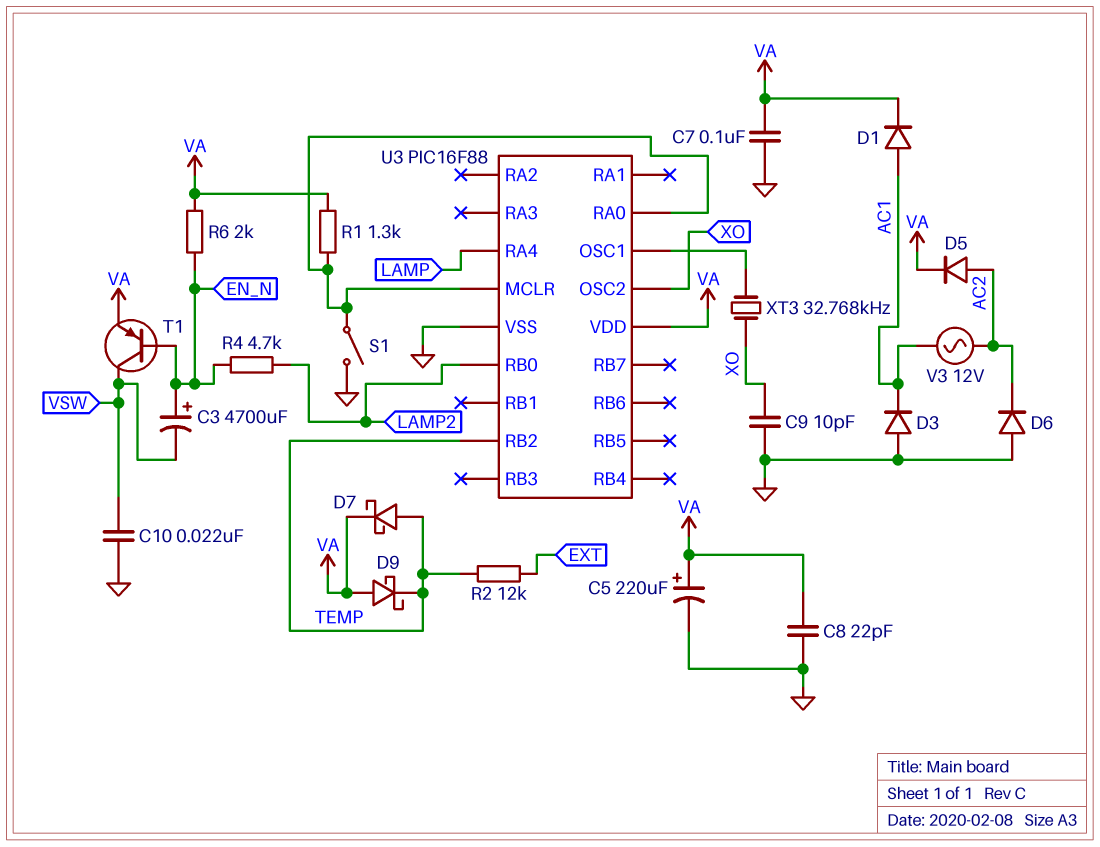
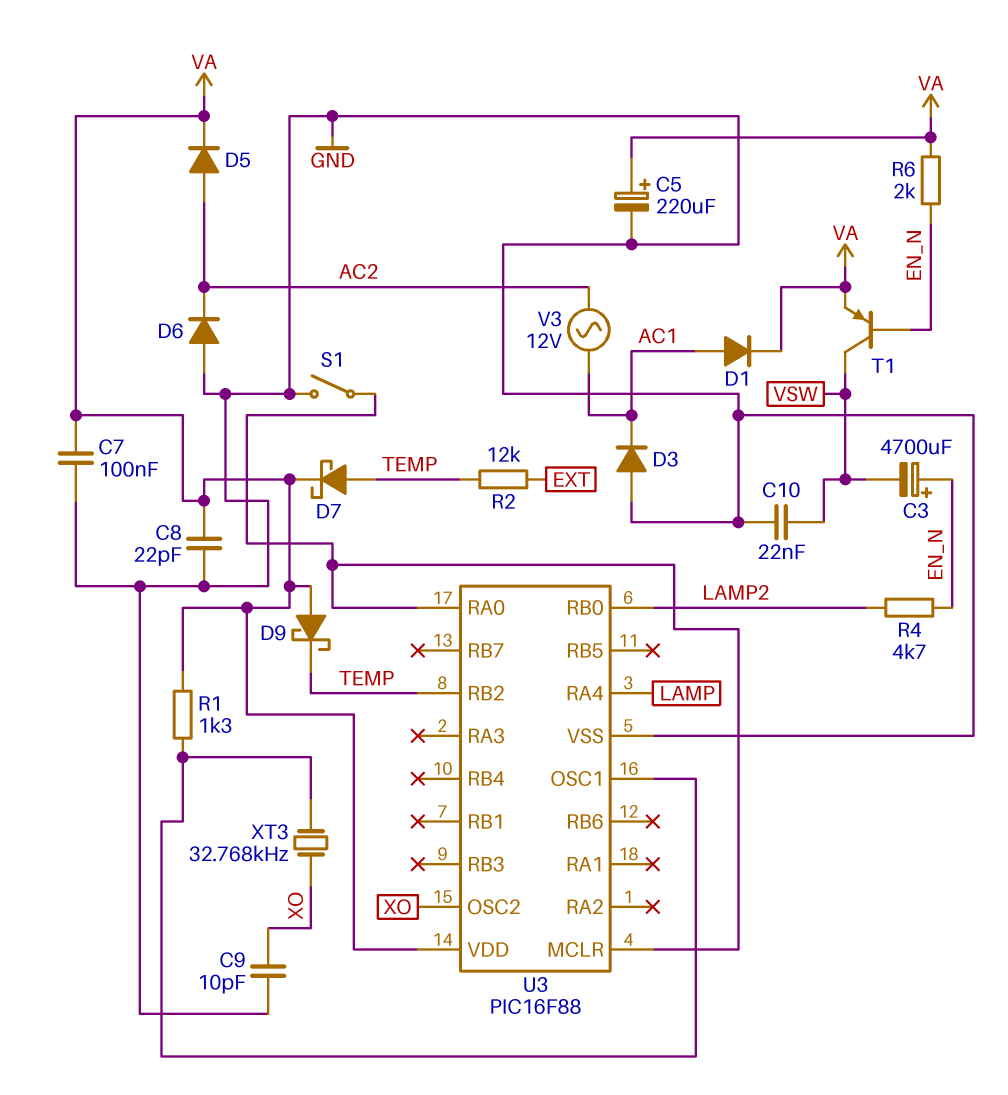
R1: 1.3k (U3/MCLR, VA) -> 1.3k (U3/OSC1, VA)

